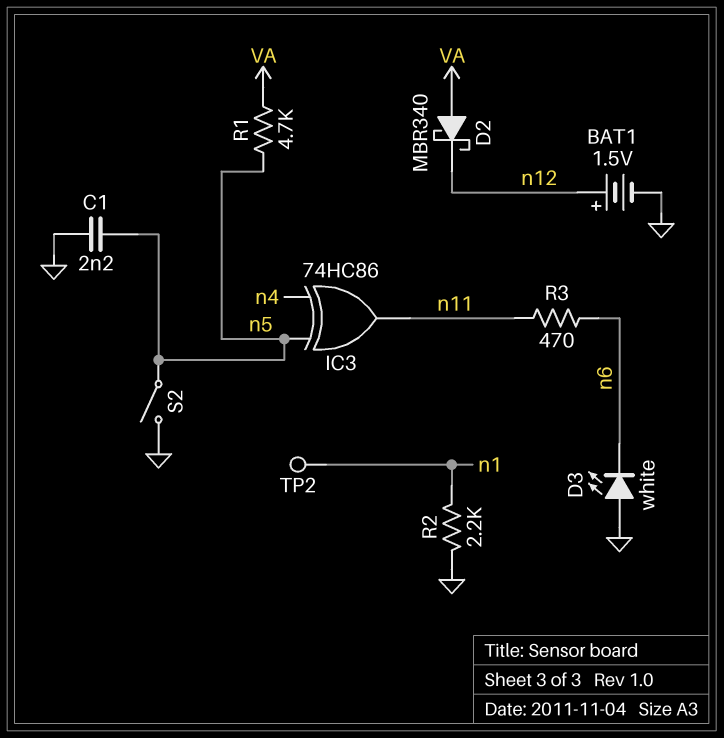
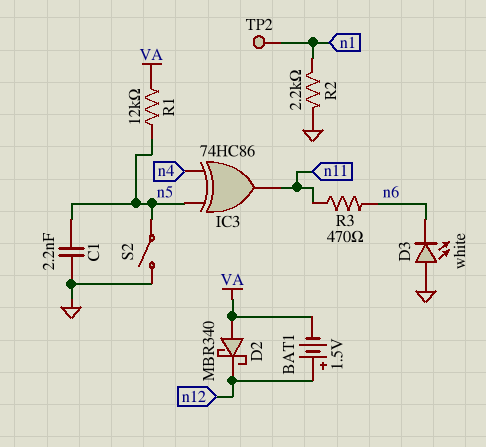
BAT1: 1.5V (plus n12, minus GND) -> 1.5V (plus n12, minus VA)
R1: 4.7k (VA, n5) -> 12k (VA, n5)

